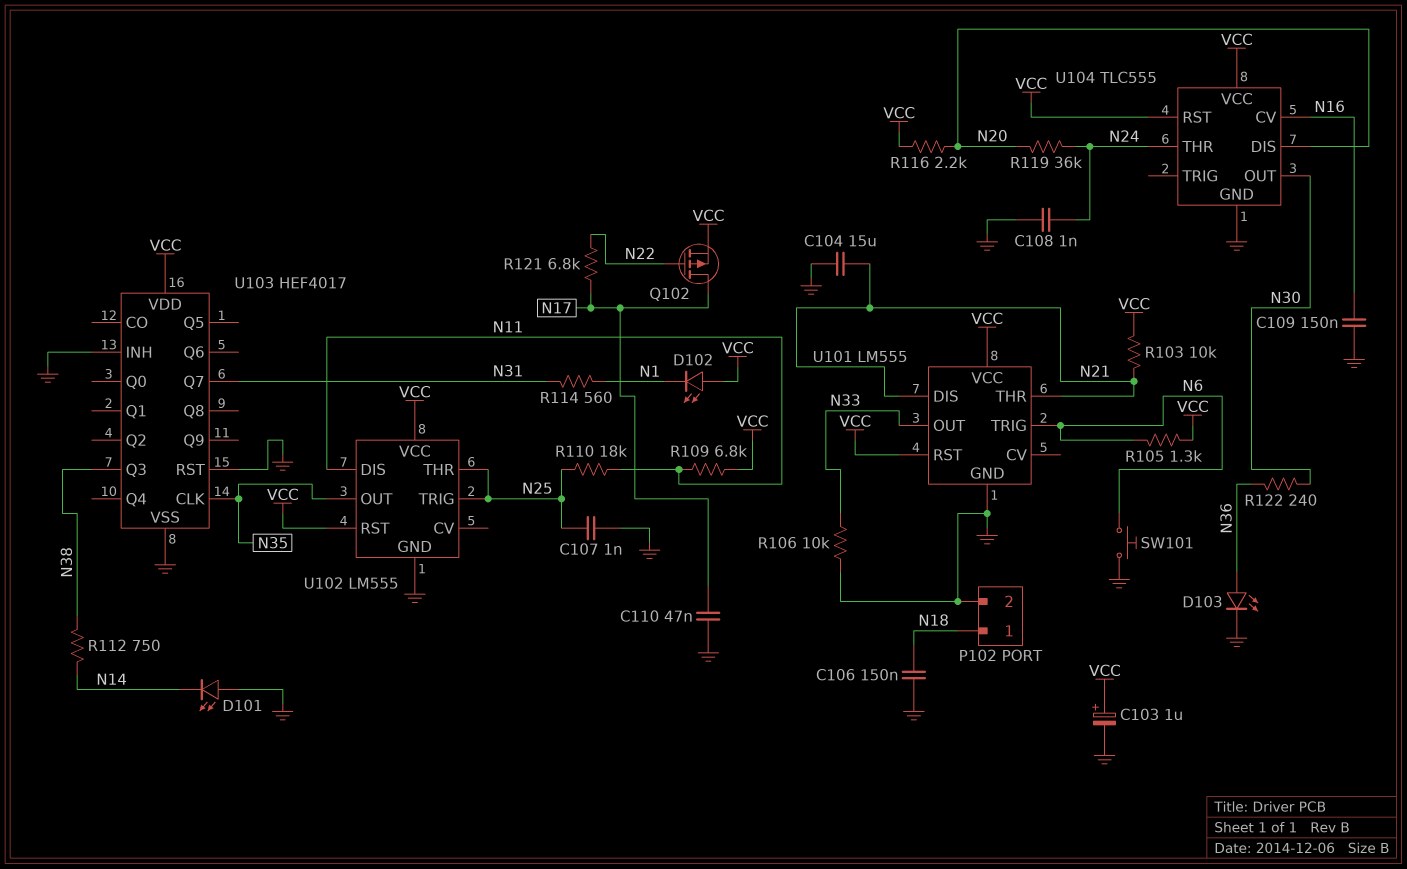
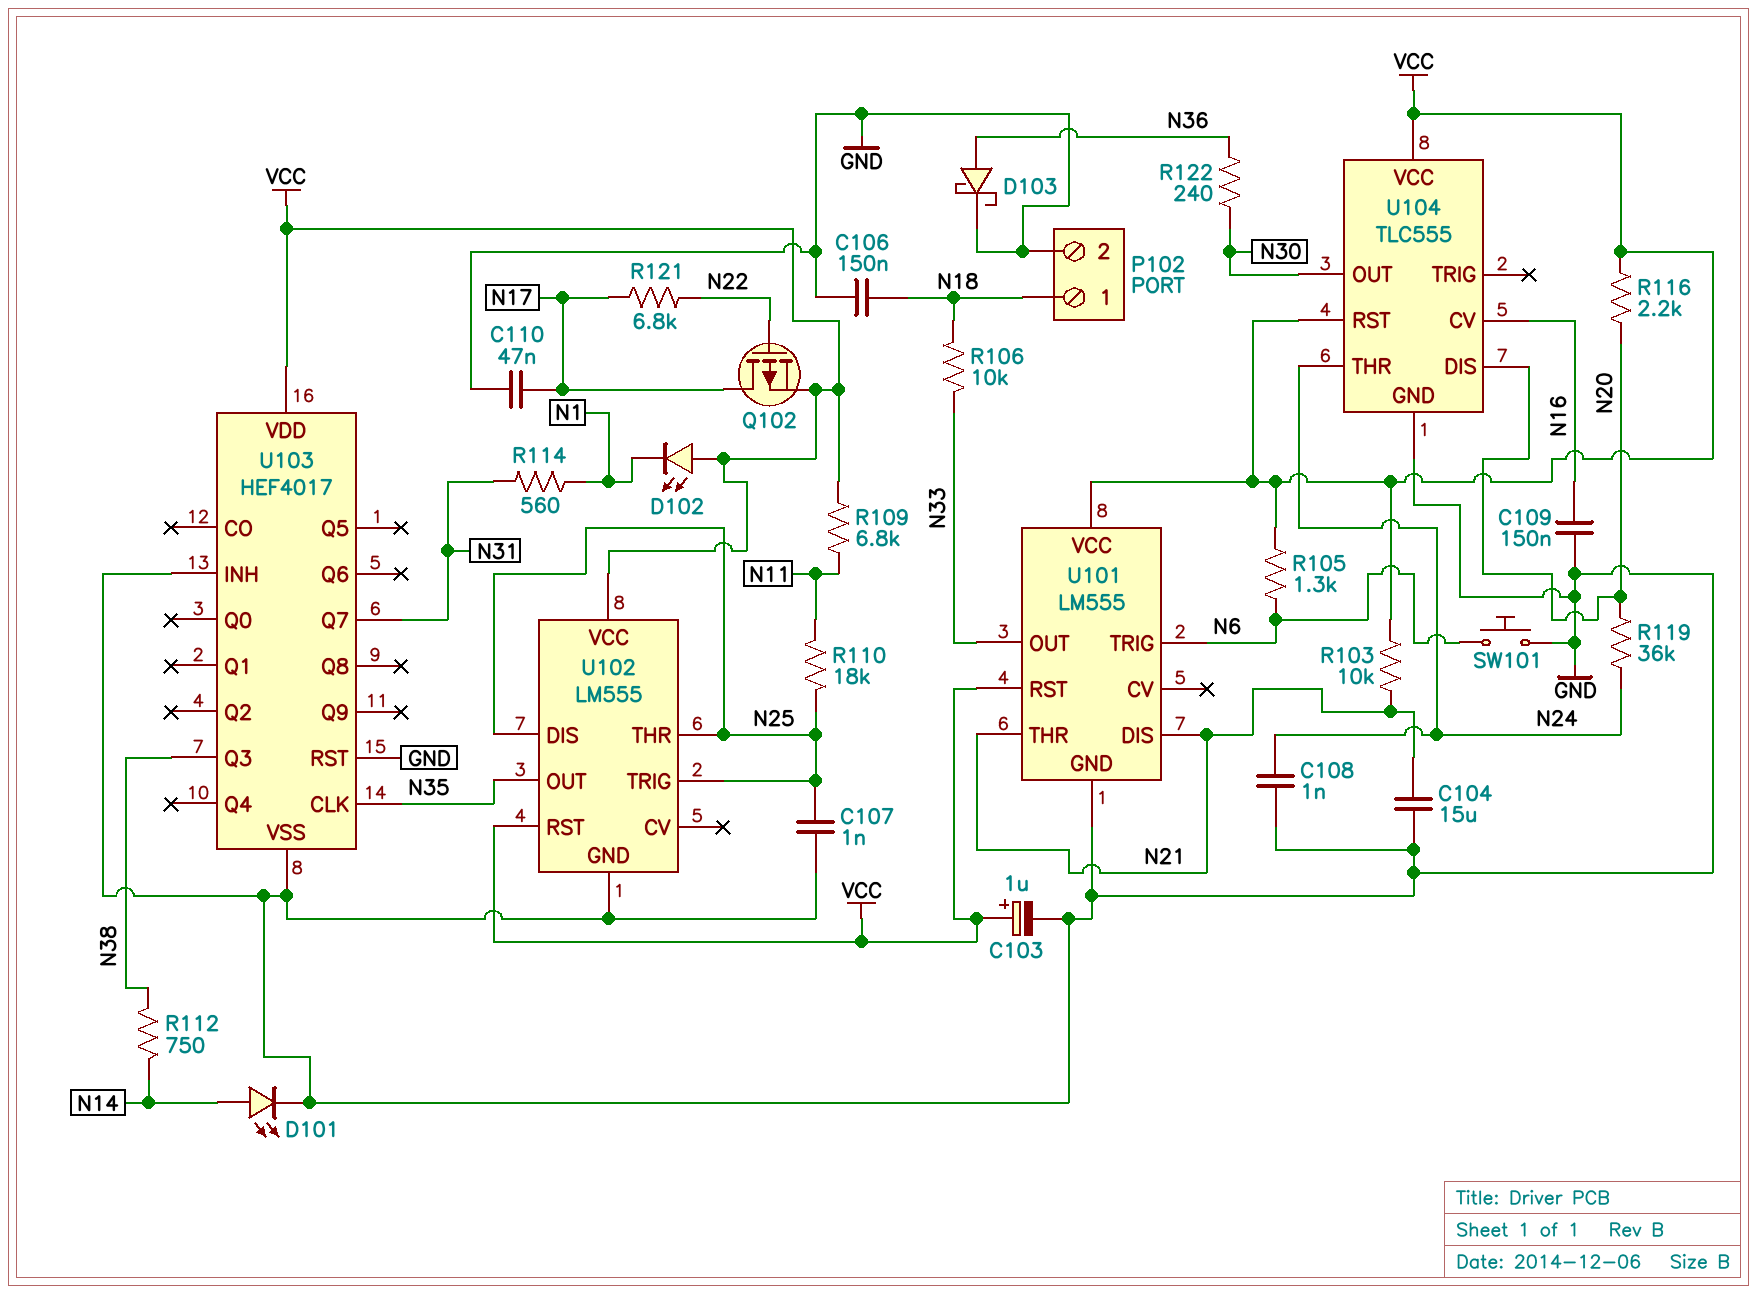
D101: LED (A GND, K N14) -> LED (A N14, K GND)
D103: LED (A N36, K GND) -> schottky (A N36, K GND)
R106: 10k (GND, N33) -> 10k (N18, N33)
U102 pin DIS: N11 -> N25

